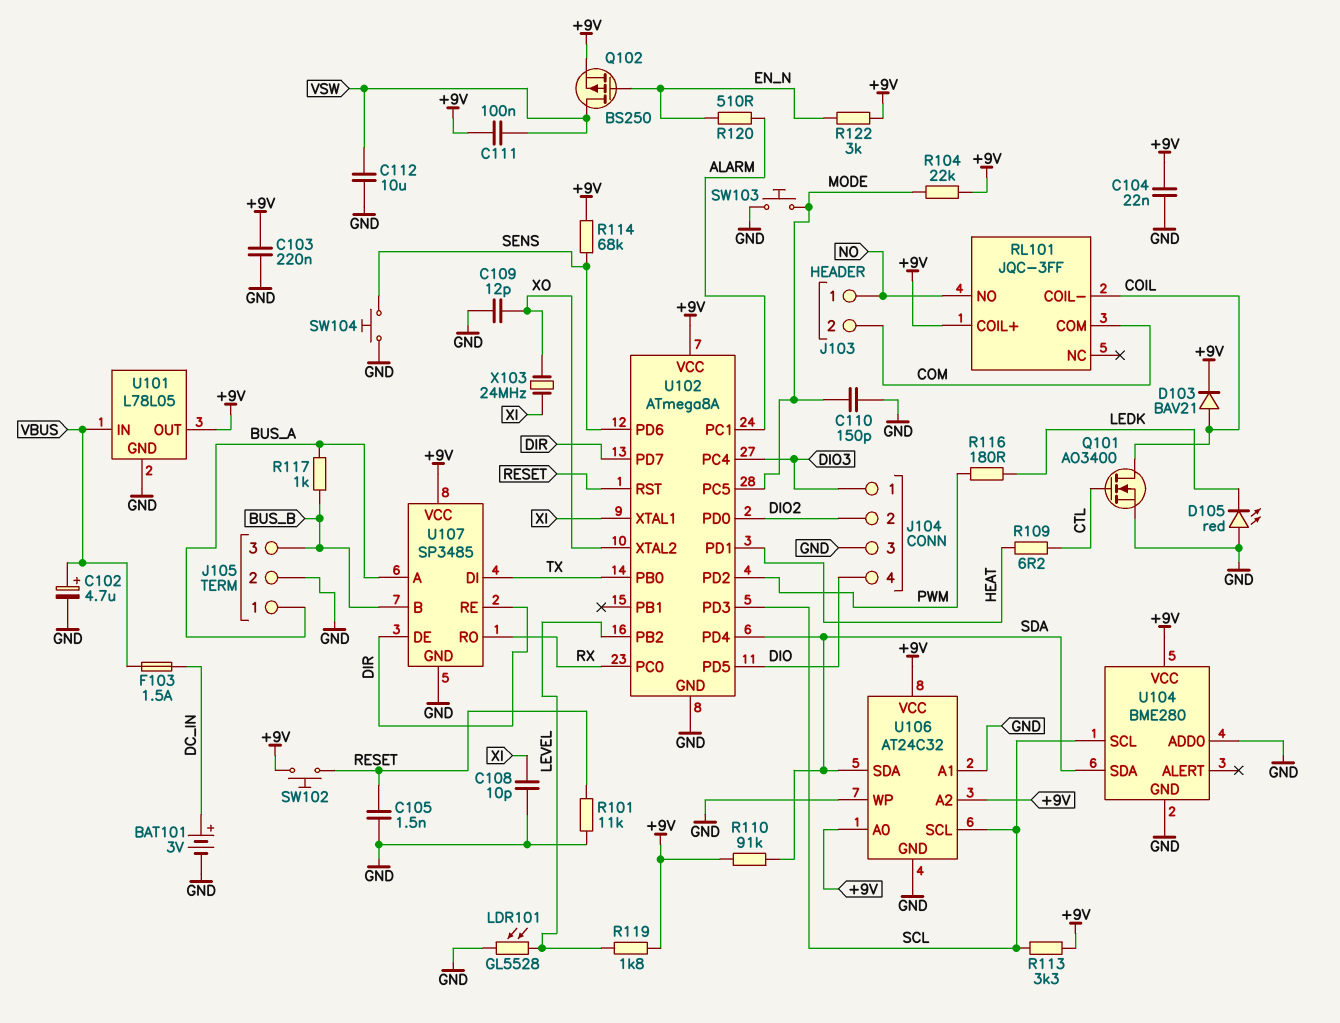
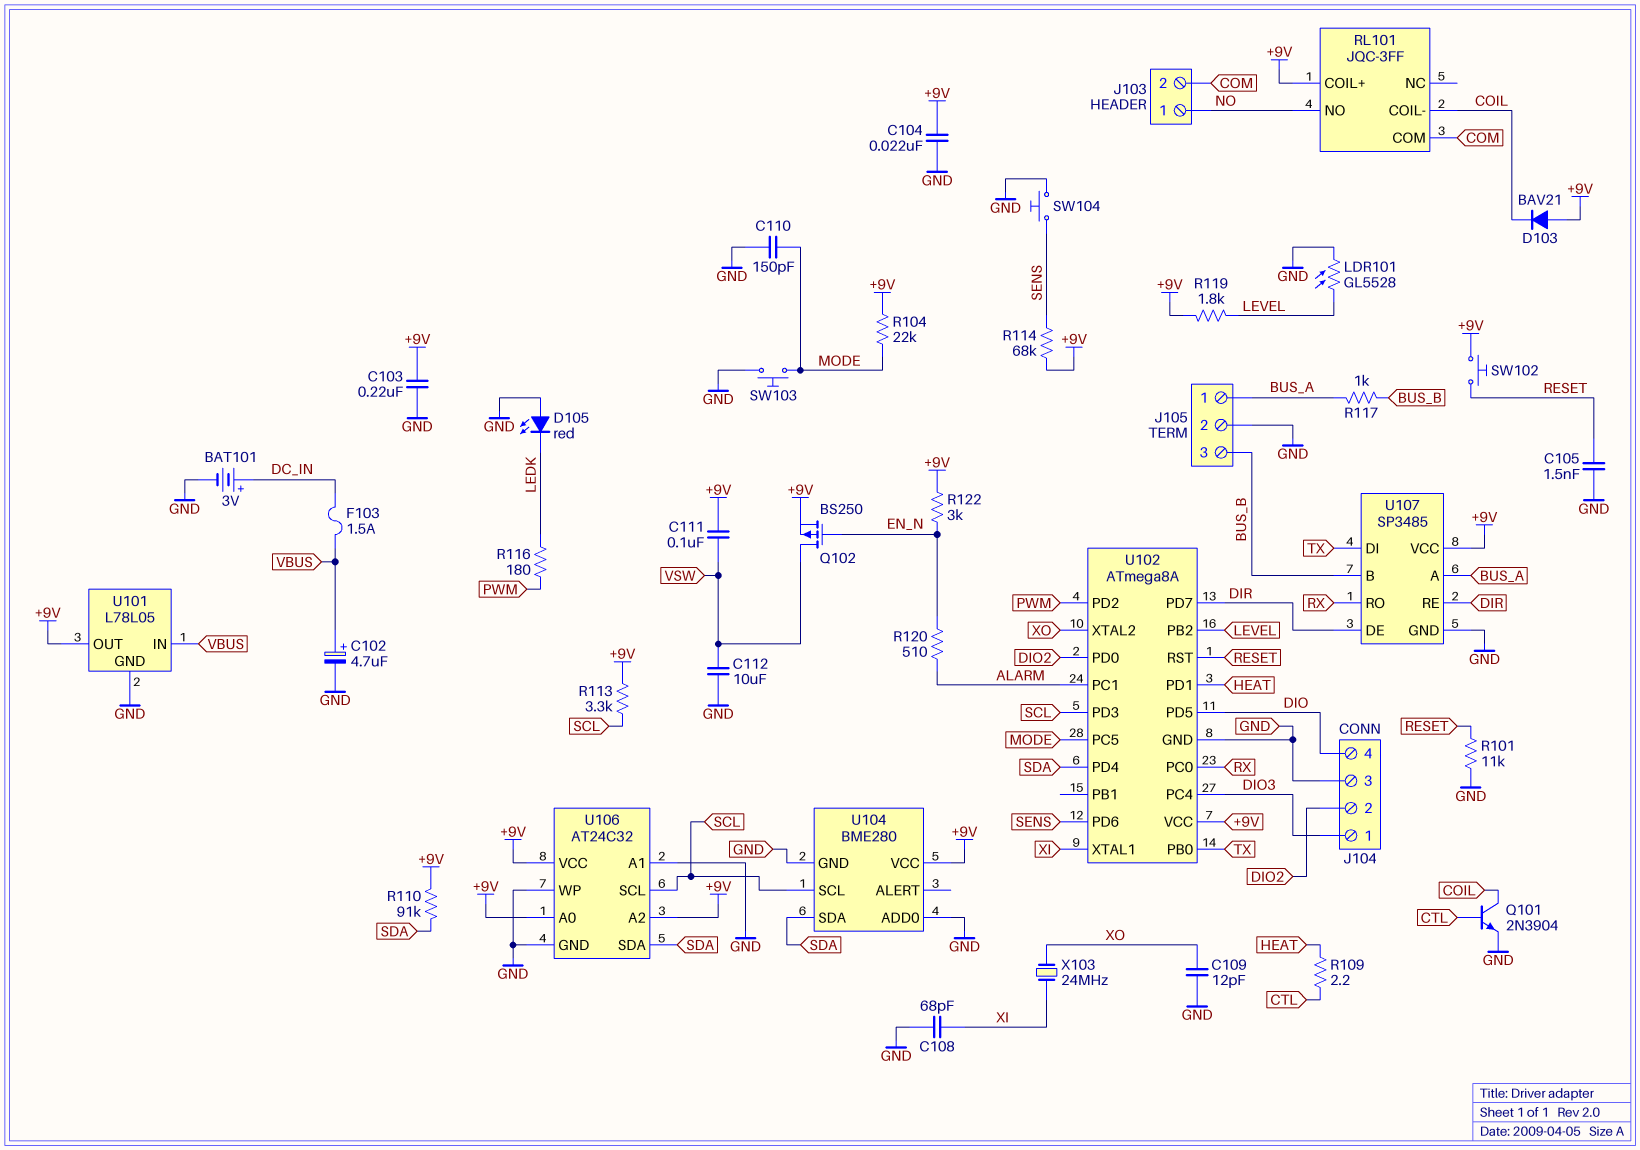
C108: 10pF (GND, XI) -> 68pF (GND, XI)
D103: diode BAV21 (A COIL, K +9V) -> diode BAV21 (A +9V, K COIL)
Q101: NMOS AO3400 (G CTL, D COIL, S GND) -> NPN 2N3904 (B CTL, C COIL, E GND)
R109: 6.2 (CTL, HEAT) -> 2.2 (CTL, HEAT)

